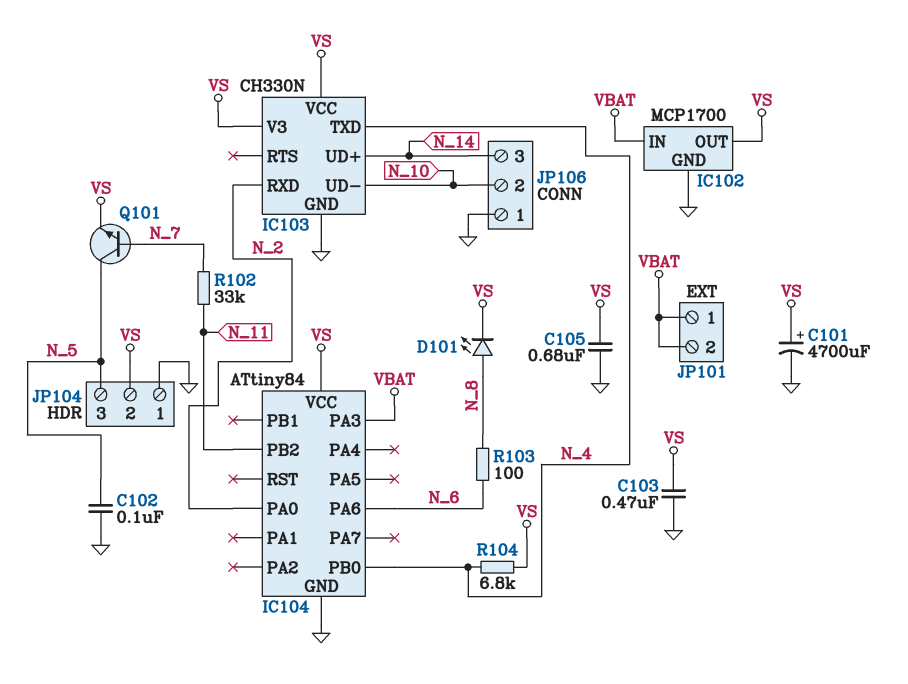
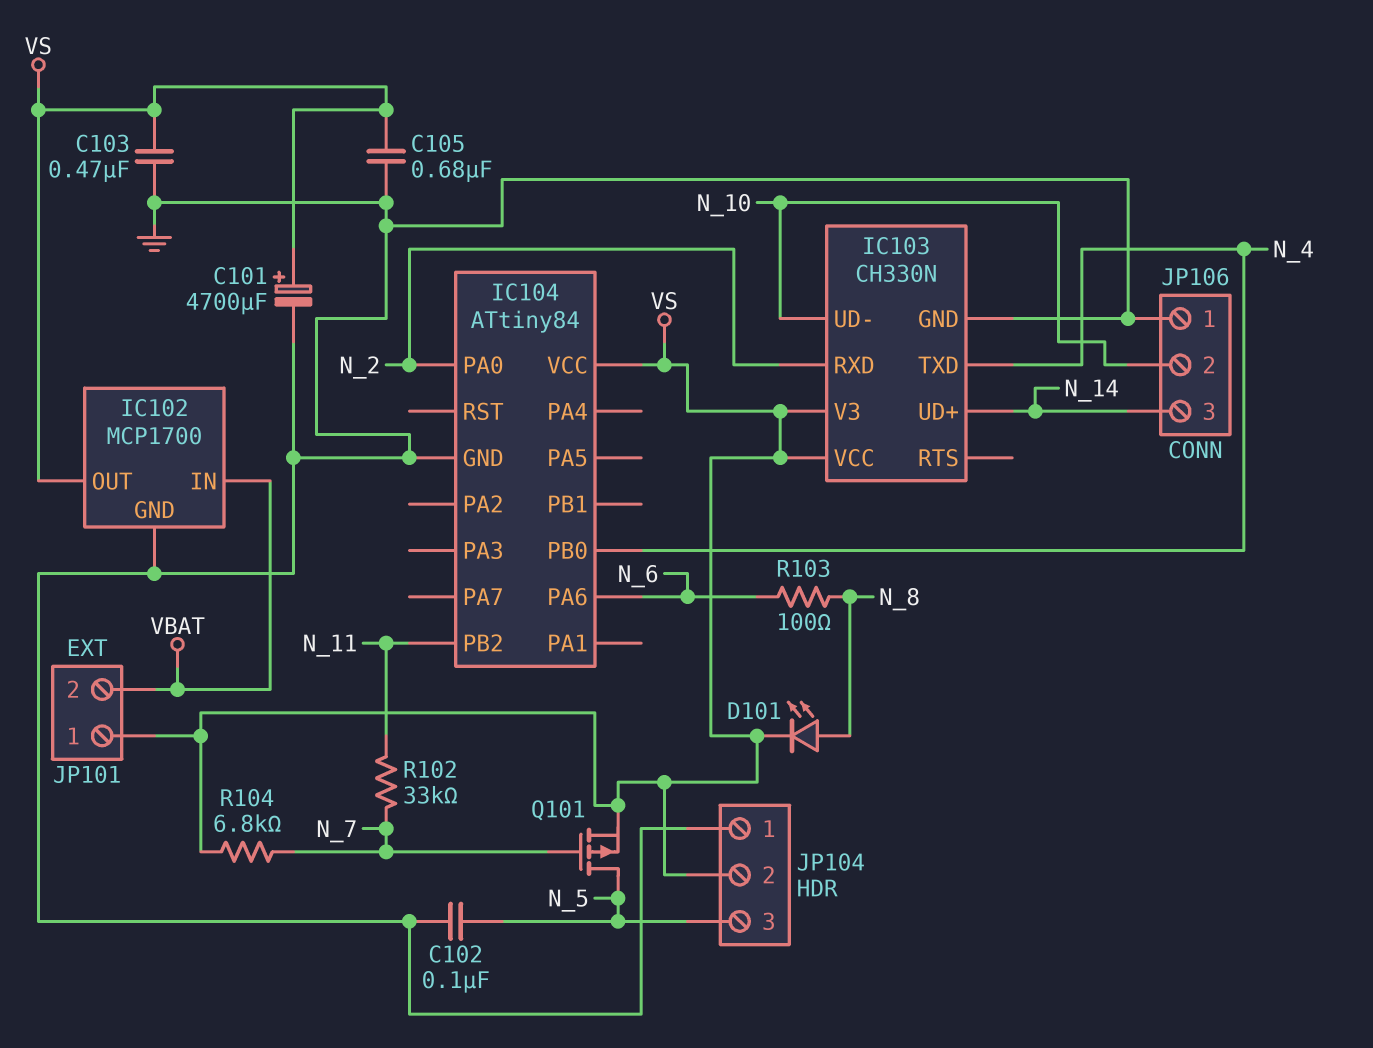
IC104 pin PA3: VBAT -> none
JP101 pin 1: VBAT -> VS
Q101: NPN (B N_7, C N_5, E VS) -> PMOS (G N_7, D N_5, S VS)
R104: 6.8k (N_4, VS) -> 6.8k (N_7, VS)

